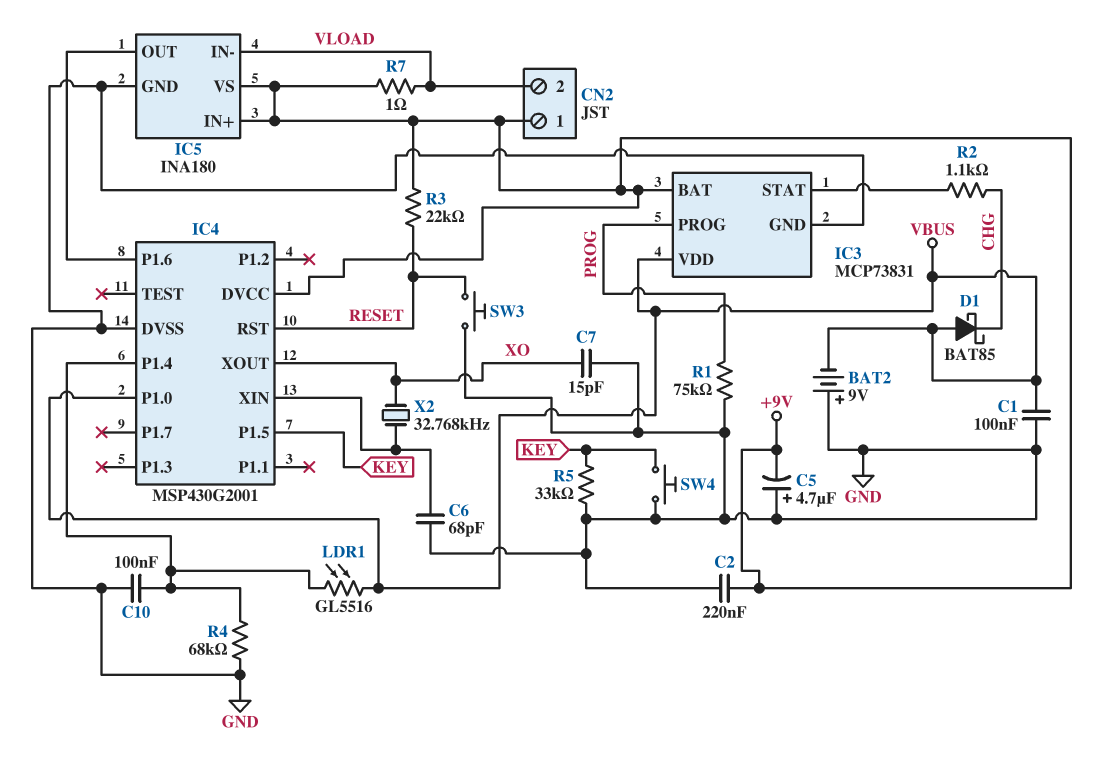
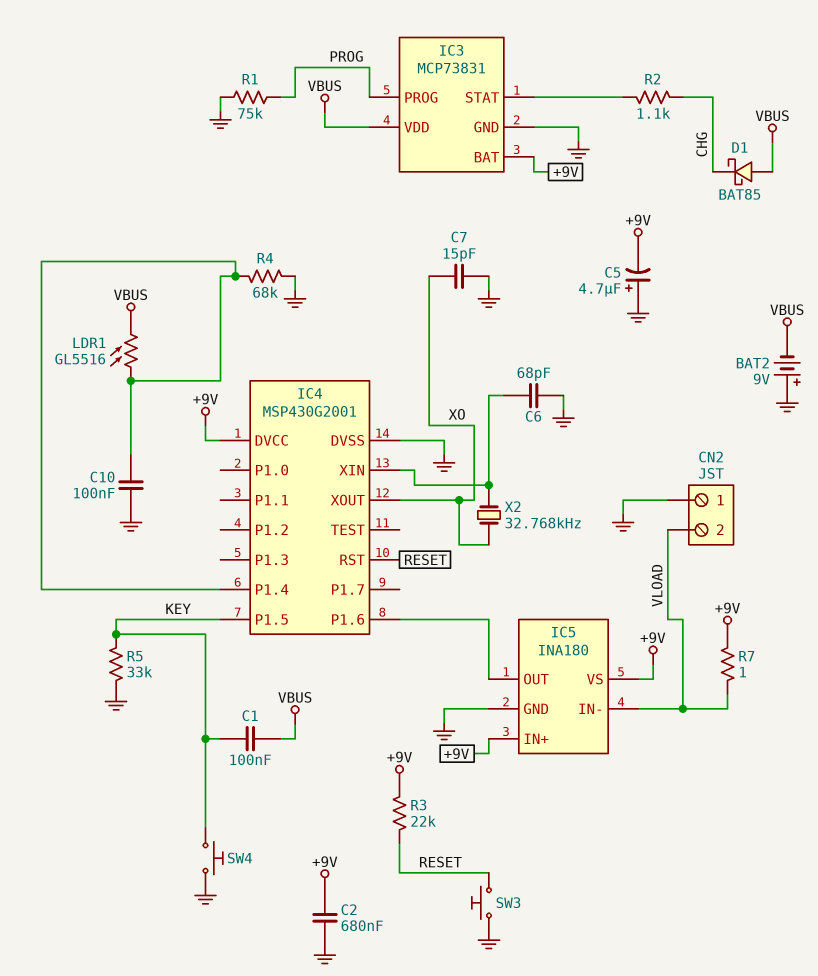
C1: 100nF (GND, VBUS) -> 100nF (KEY, VBUS)
C2: 220nF (+9V, GND) -> 680nF (+9V, GND)
CN2 pin 1: +9V -> GND
IC4 pin P1.0: VBUS -> none

